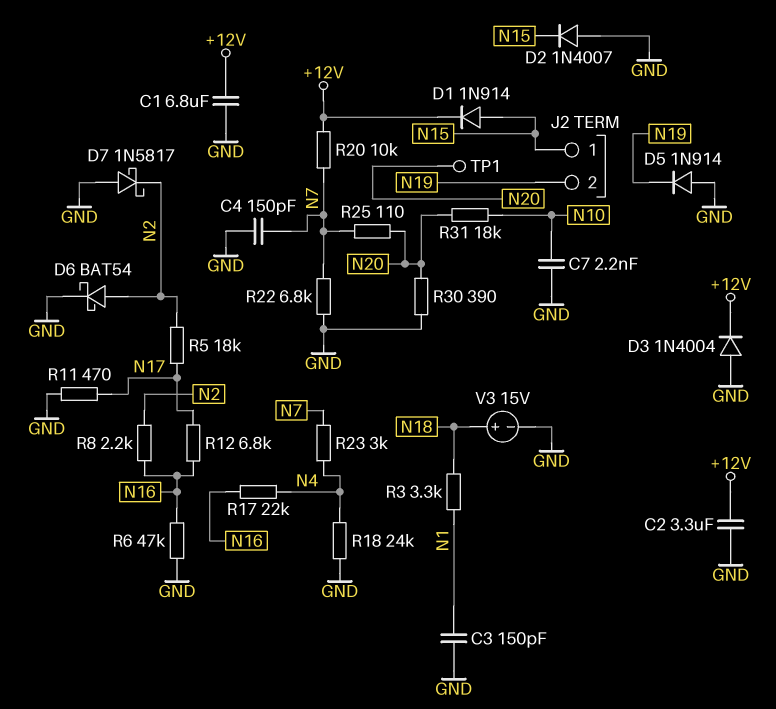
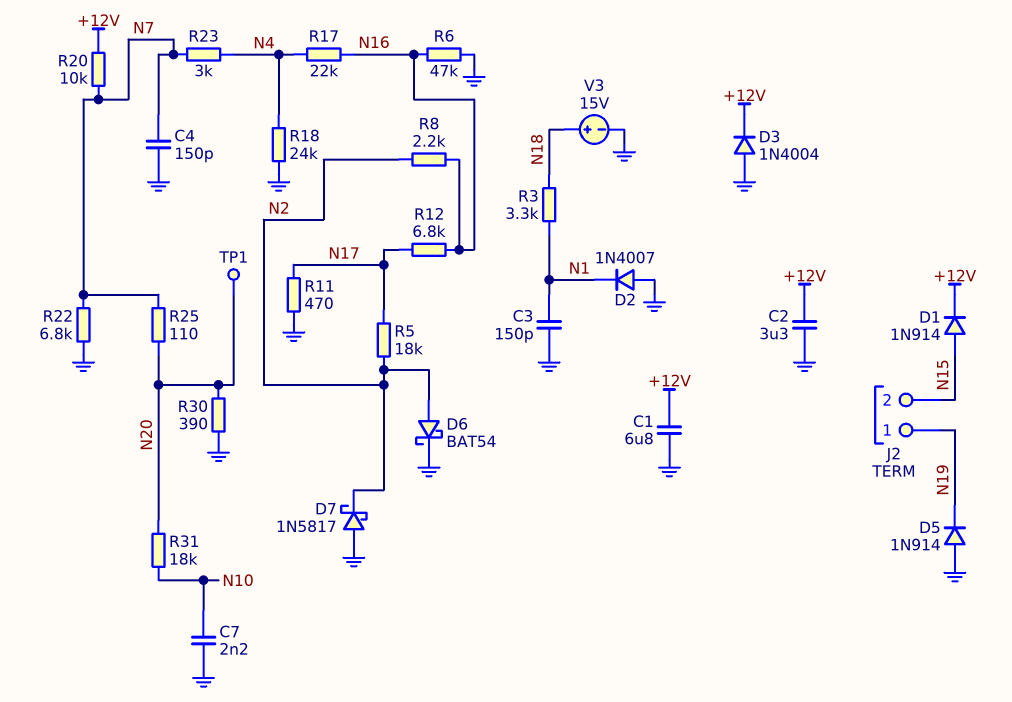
D2: diode 1N4007 (A GND, K N15) -> diode 1N4007 (A GND, K N1)
J2 pin 1: N15 -> N19
J2 pin 2: N19 -> N15

